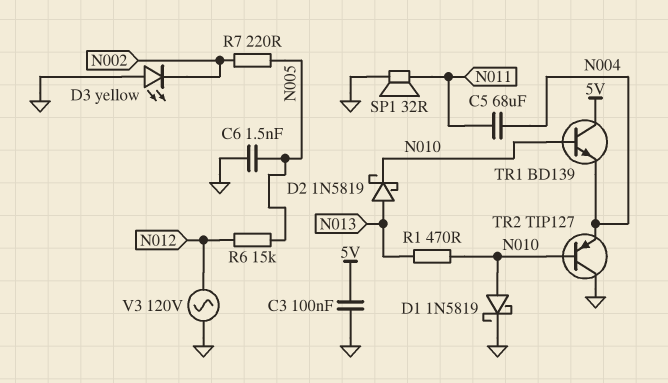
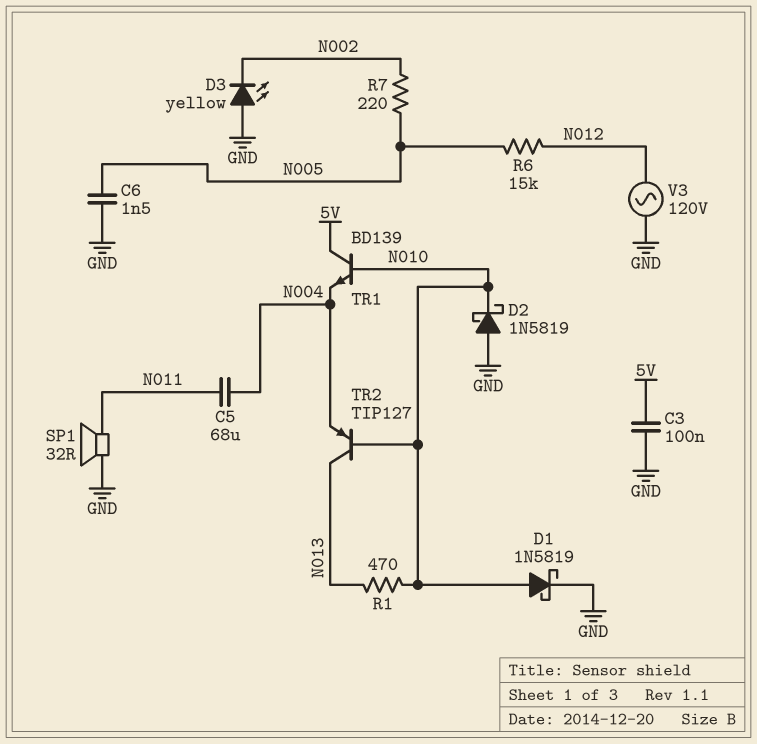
D2: schottky 1N5819 (A N013, K N010) -> schottky 1N5819 (A GND, K N010)
TR2: PNP TIP127 (B N010, C GND, E N004) -> PNP TIP127 (B N010, C N013, E N004)

